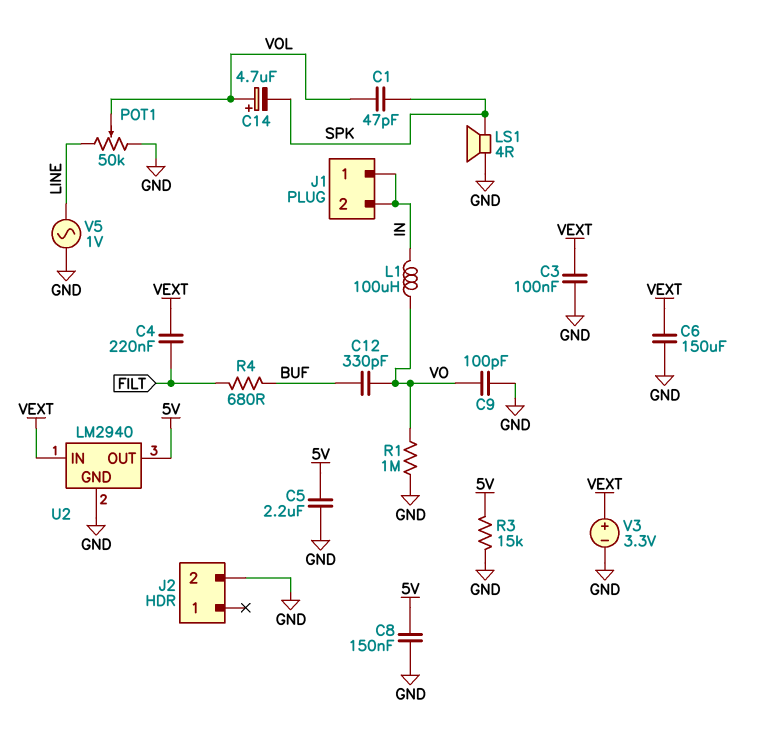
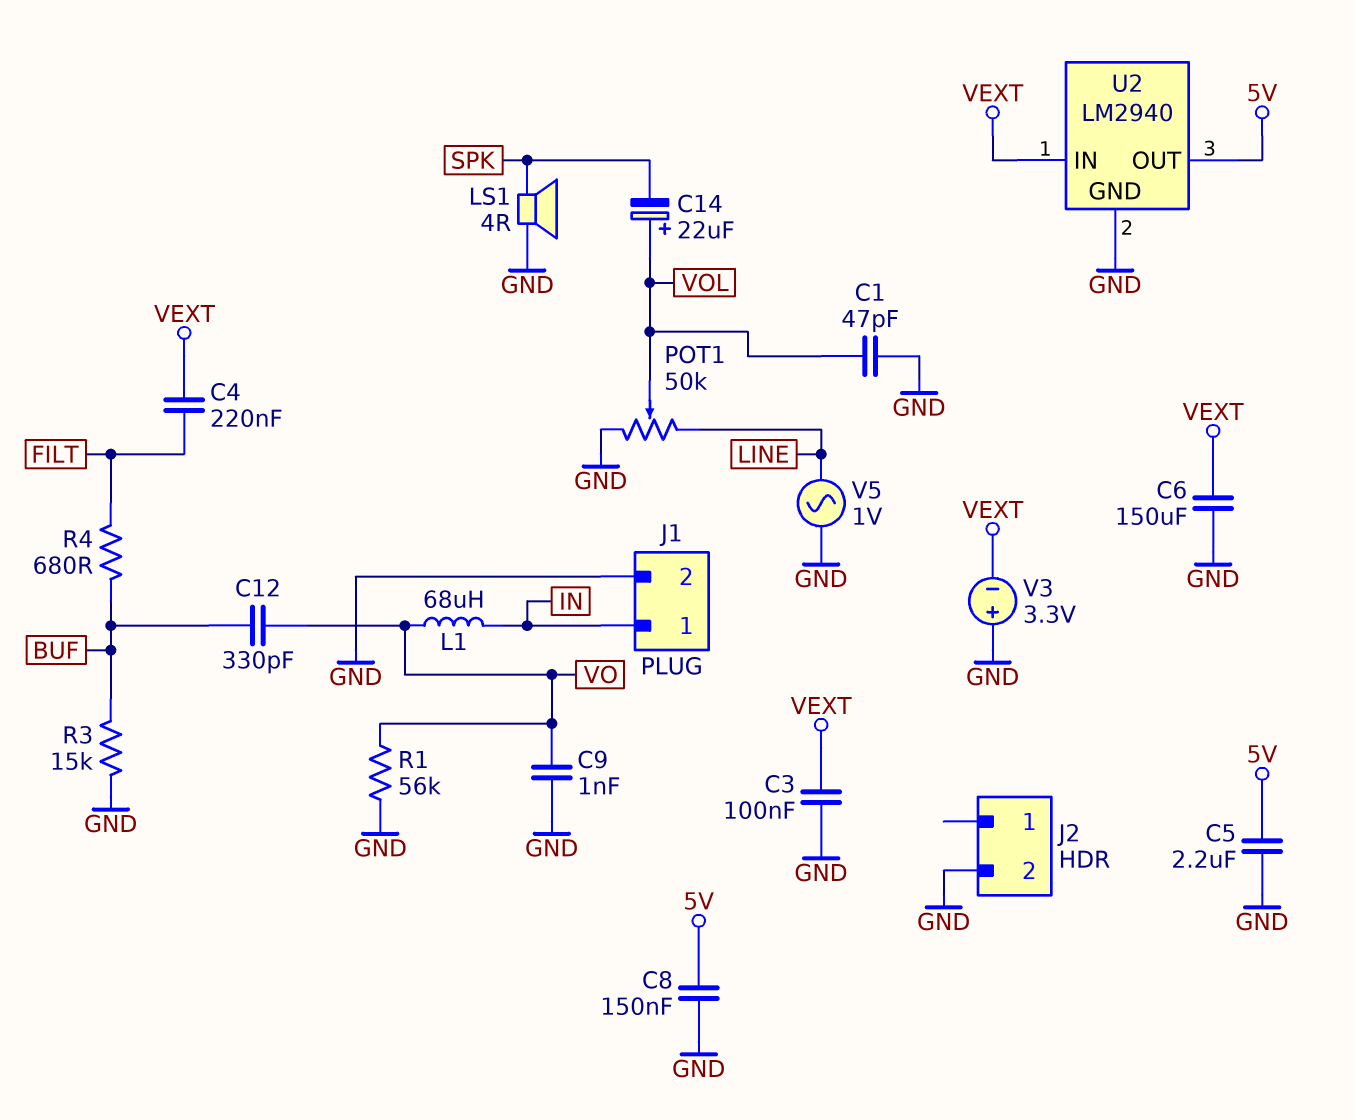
C1: 47pF (SPK, VOL) -> 47pF (GND, VOL)
C9: 100pF (GND, VO) -> 1nF (GND, VO)
C14: 4.7uF (plus VOL, minus SPK) -> 22uF (plus VOL, minus SPK)
J1 pin 2: IN -> GND
L1: 100uH (IN, VO) -> 68uH (IN, VO)
R1: 1M (GND, VO) -> 56k (GND, VO)
R3: 15k (5V, GND) -> 15k (BUF, GND)
V3: 3.3V (plus VEXT, minus GND) -> 3.3V (plus GND, minus VEXT)

